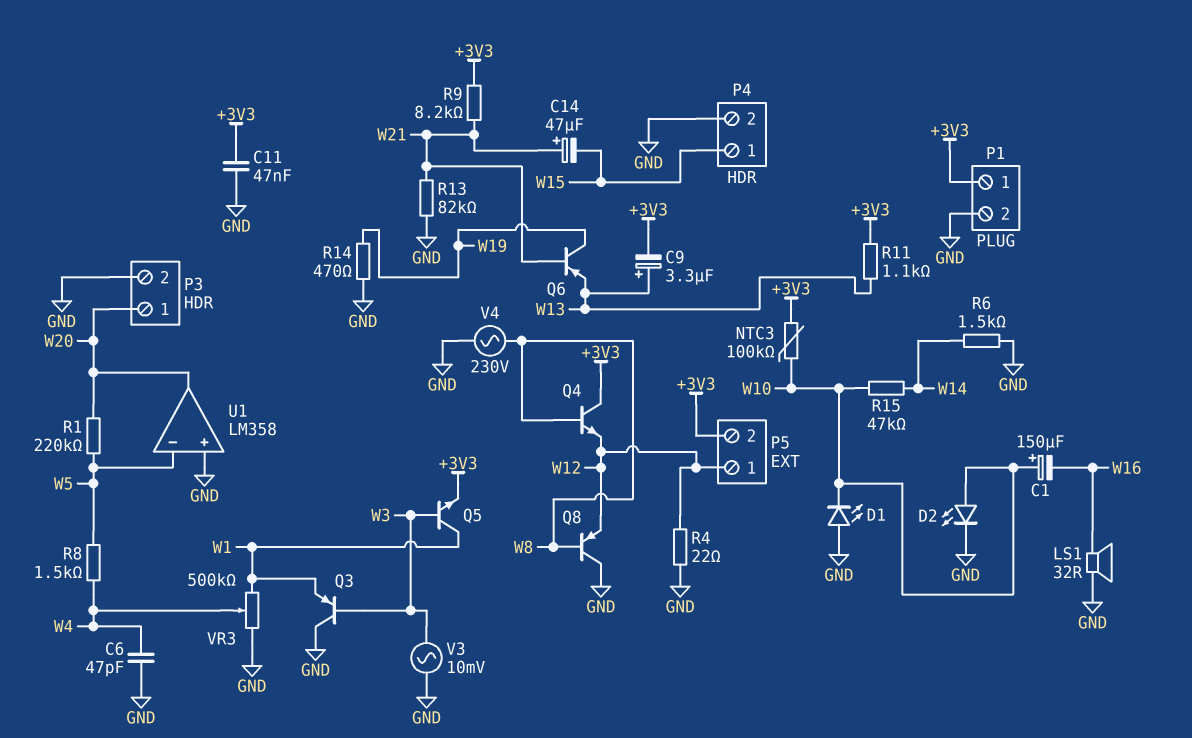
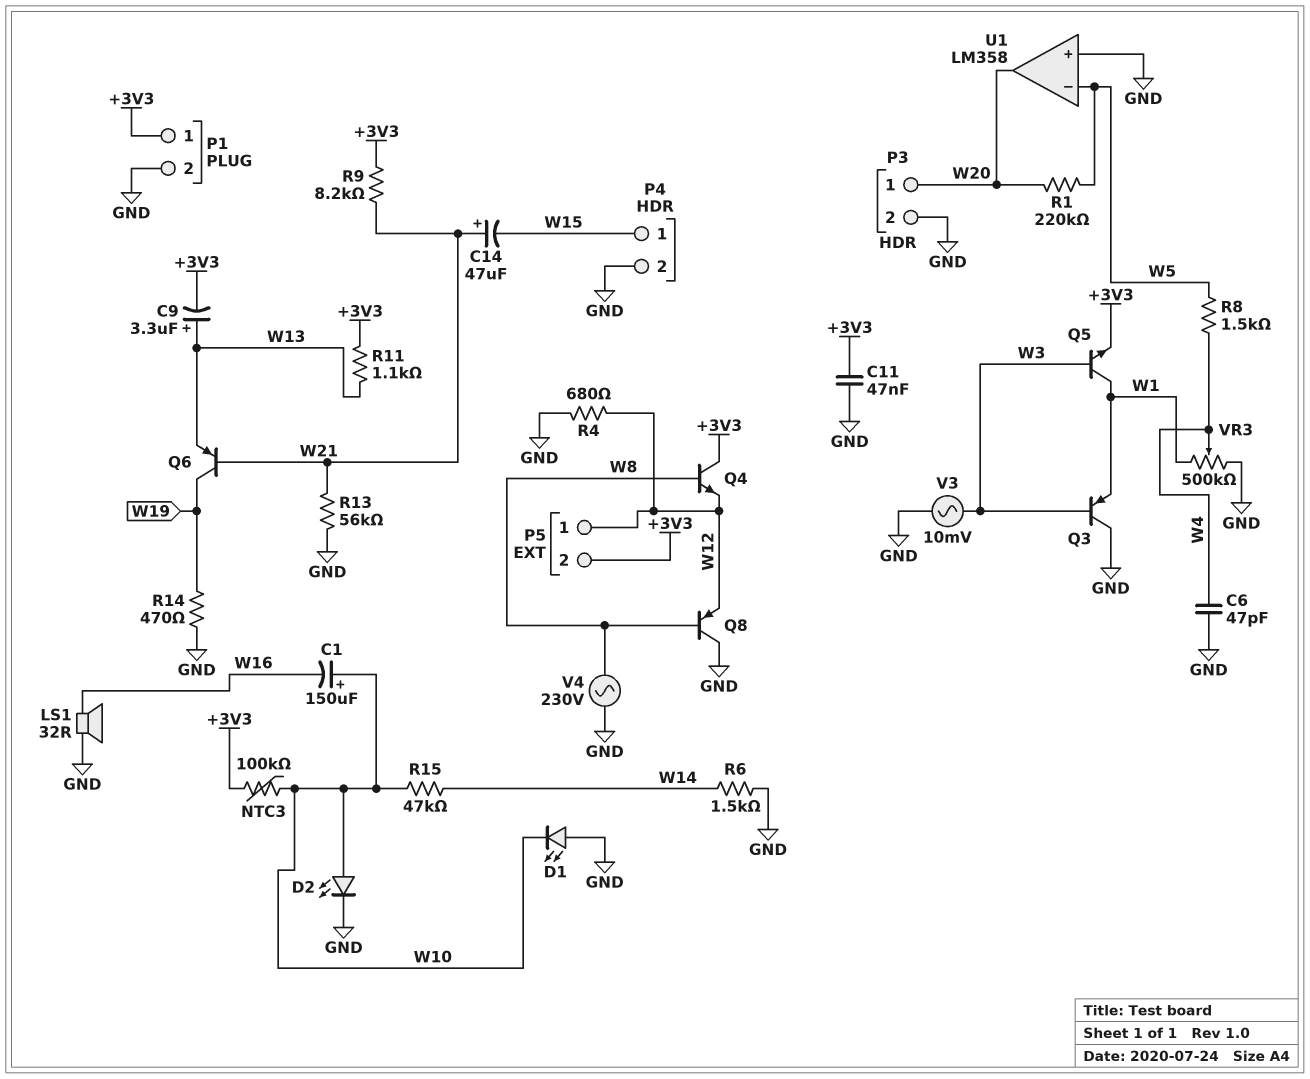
R4: 22 (GND, W12) -> 680 (GND, W12)
R13: 82k (GND, W21) -> 56k (GND, W21)

